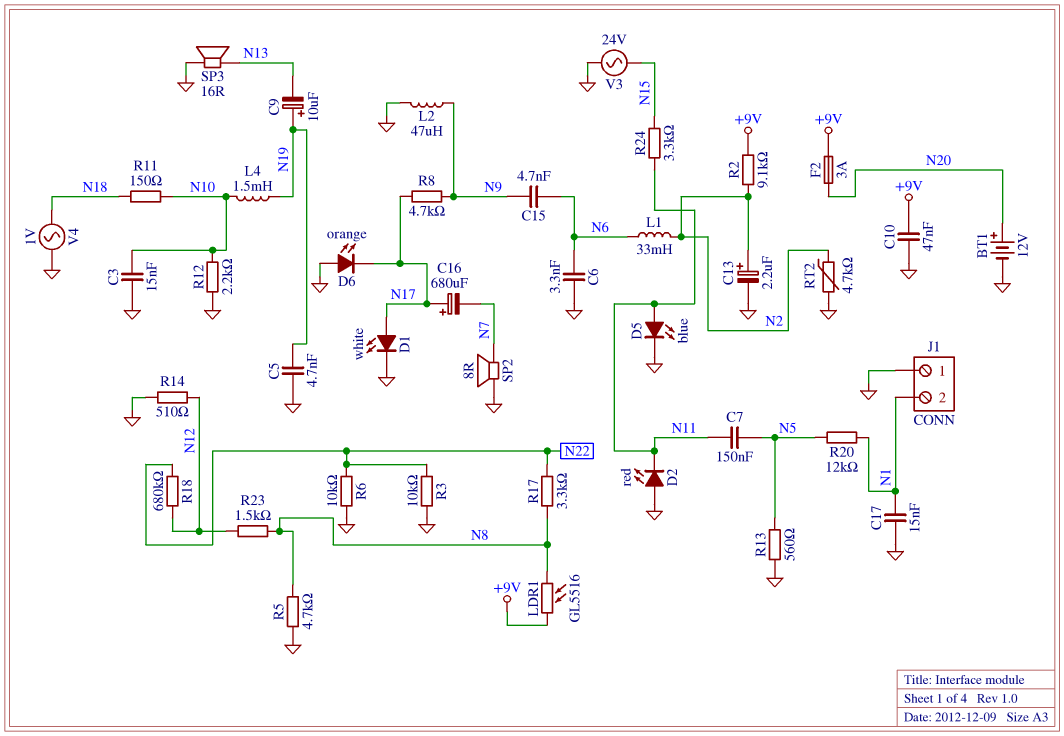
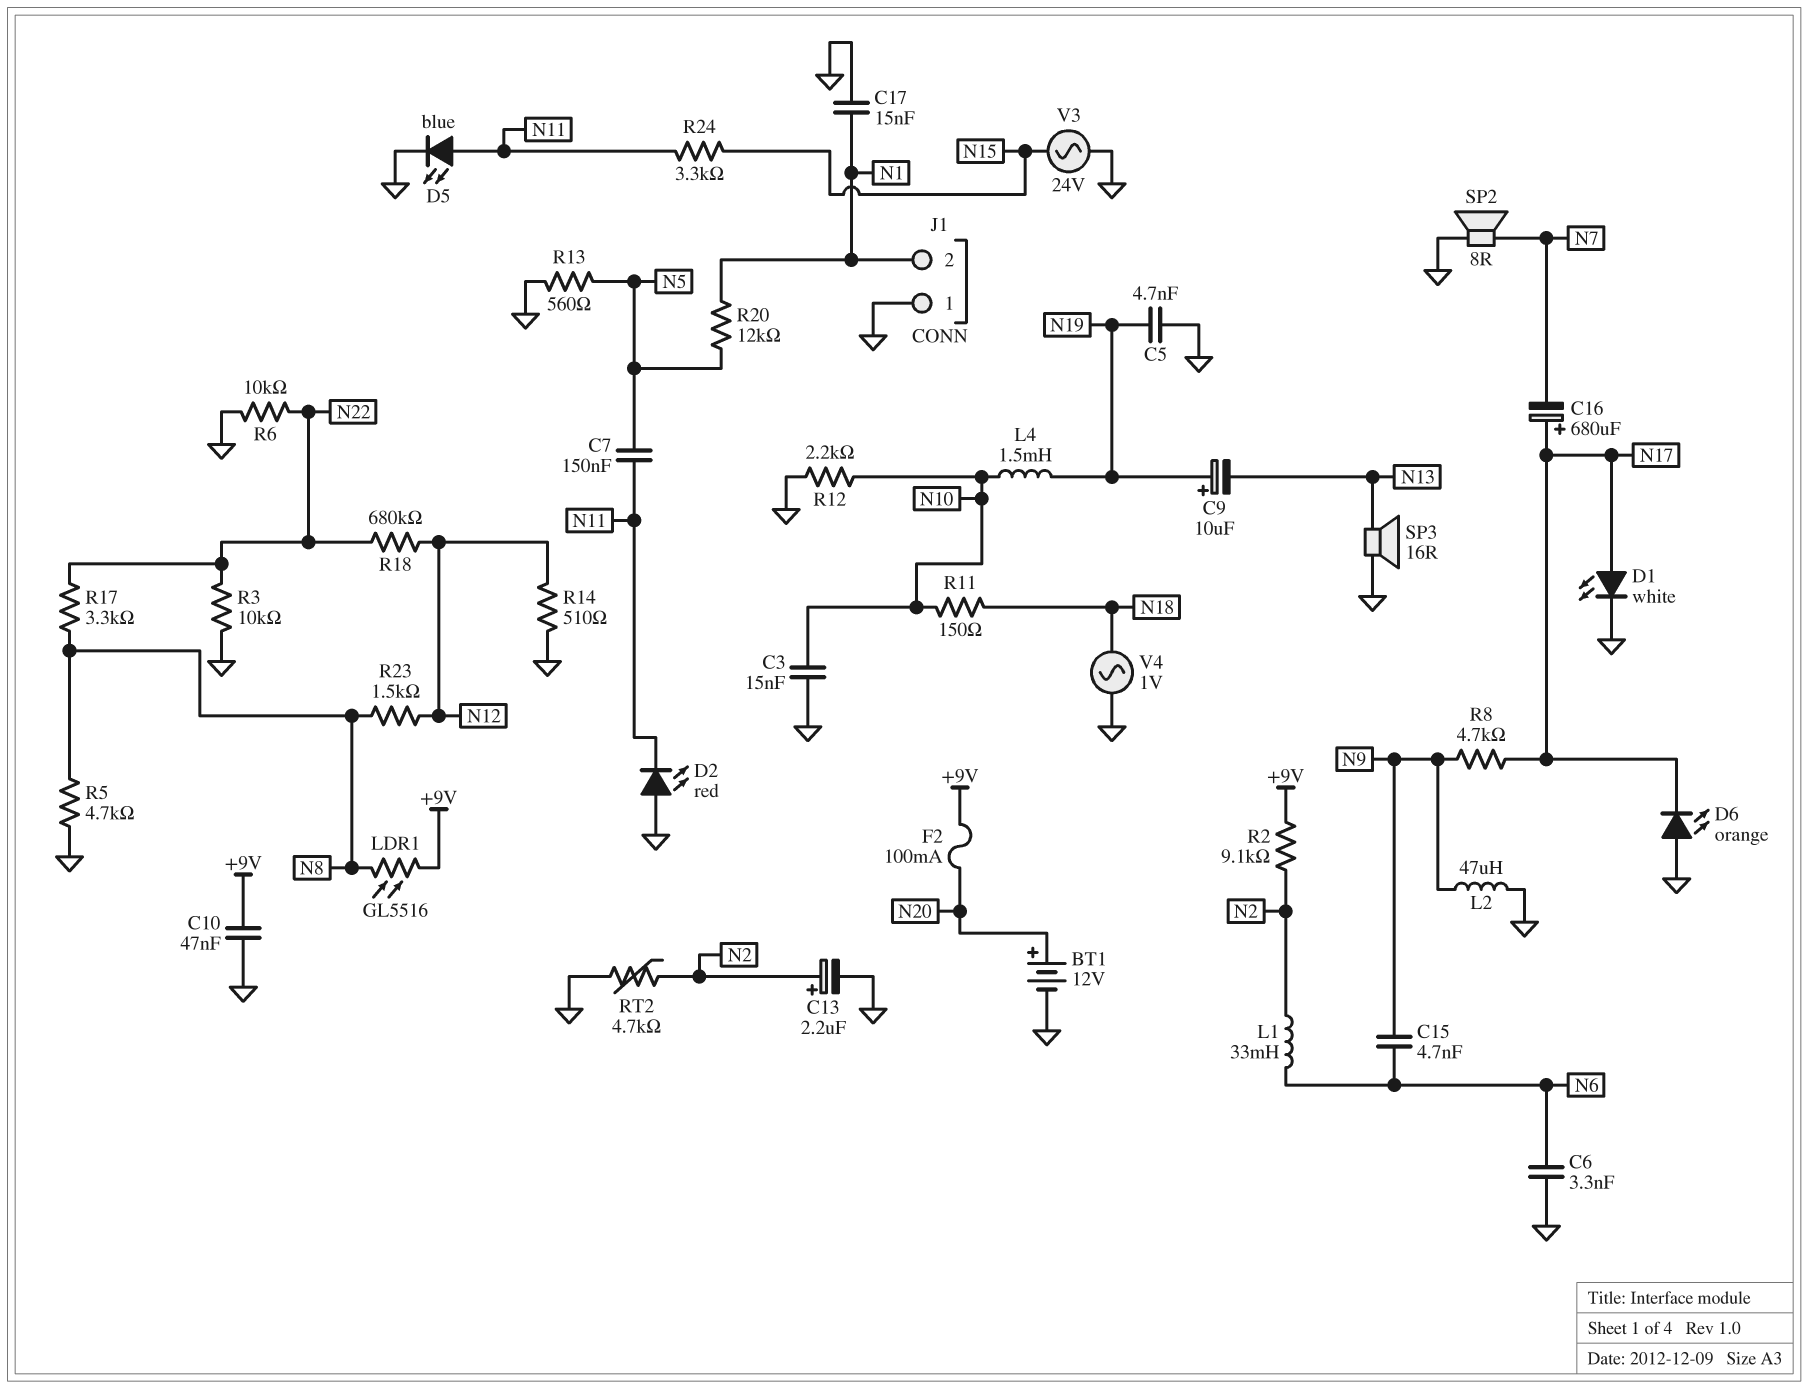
F2: 3A (+9V, N20) -> 100mA (+9V, N20)

